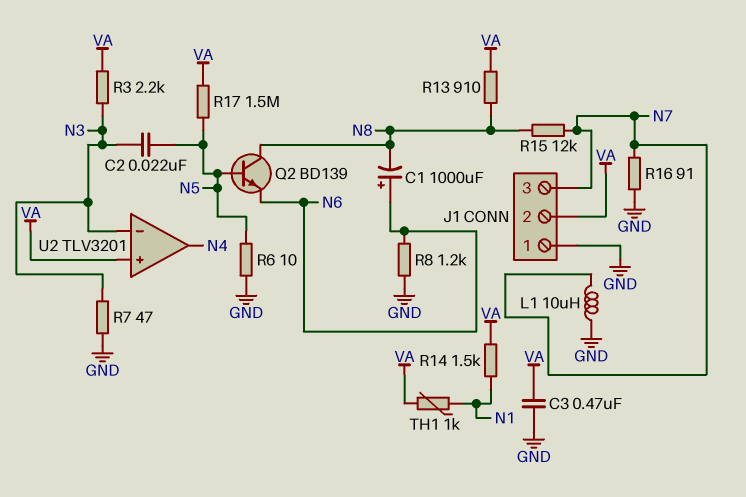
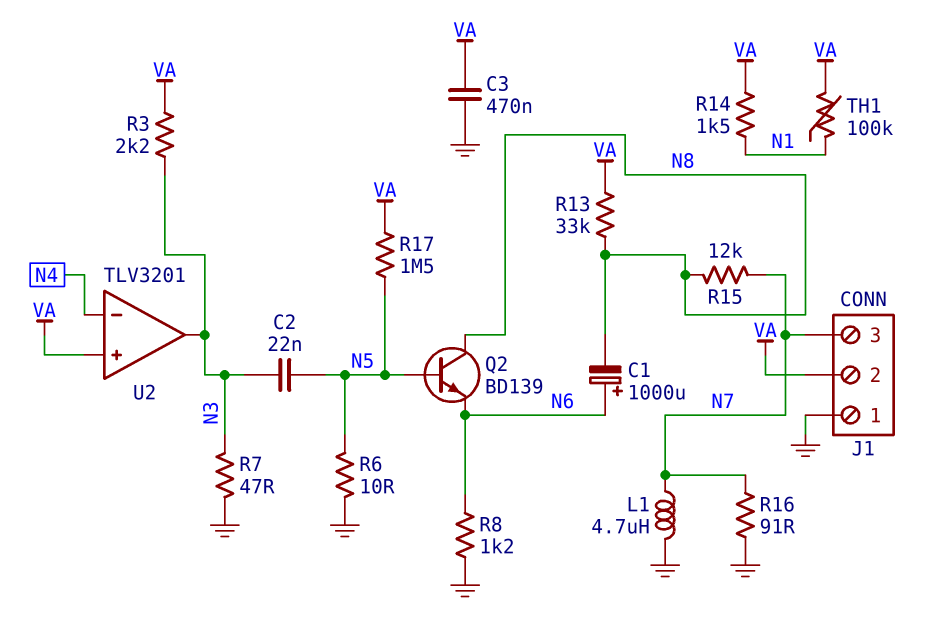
L1: 10uH (GND, N7) -> 4.7uH (GND, N7)
R13: 910 (N8, VA) -> 33k (N8, VA)
TH1: 1k (N1, VA) -> 100k (N1, VA)
U2 pin in-: N3 -> N4
U2 pin out: N4 -> N3

